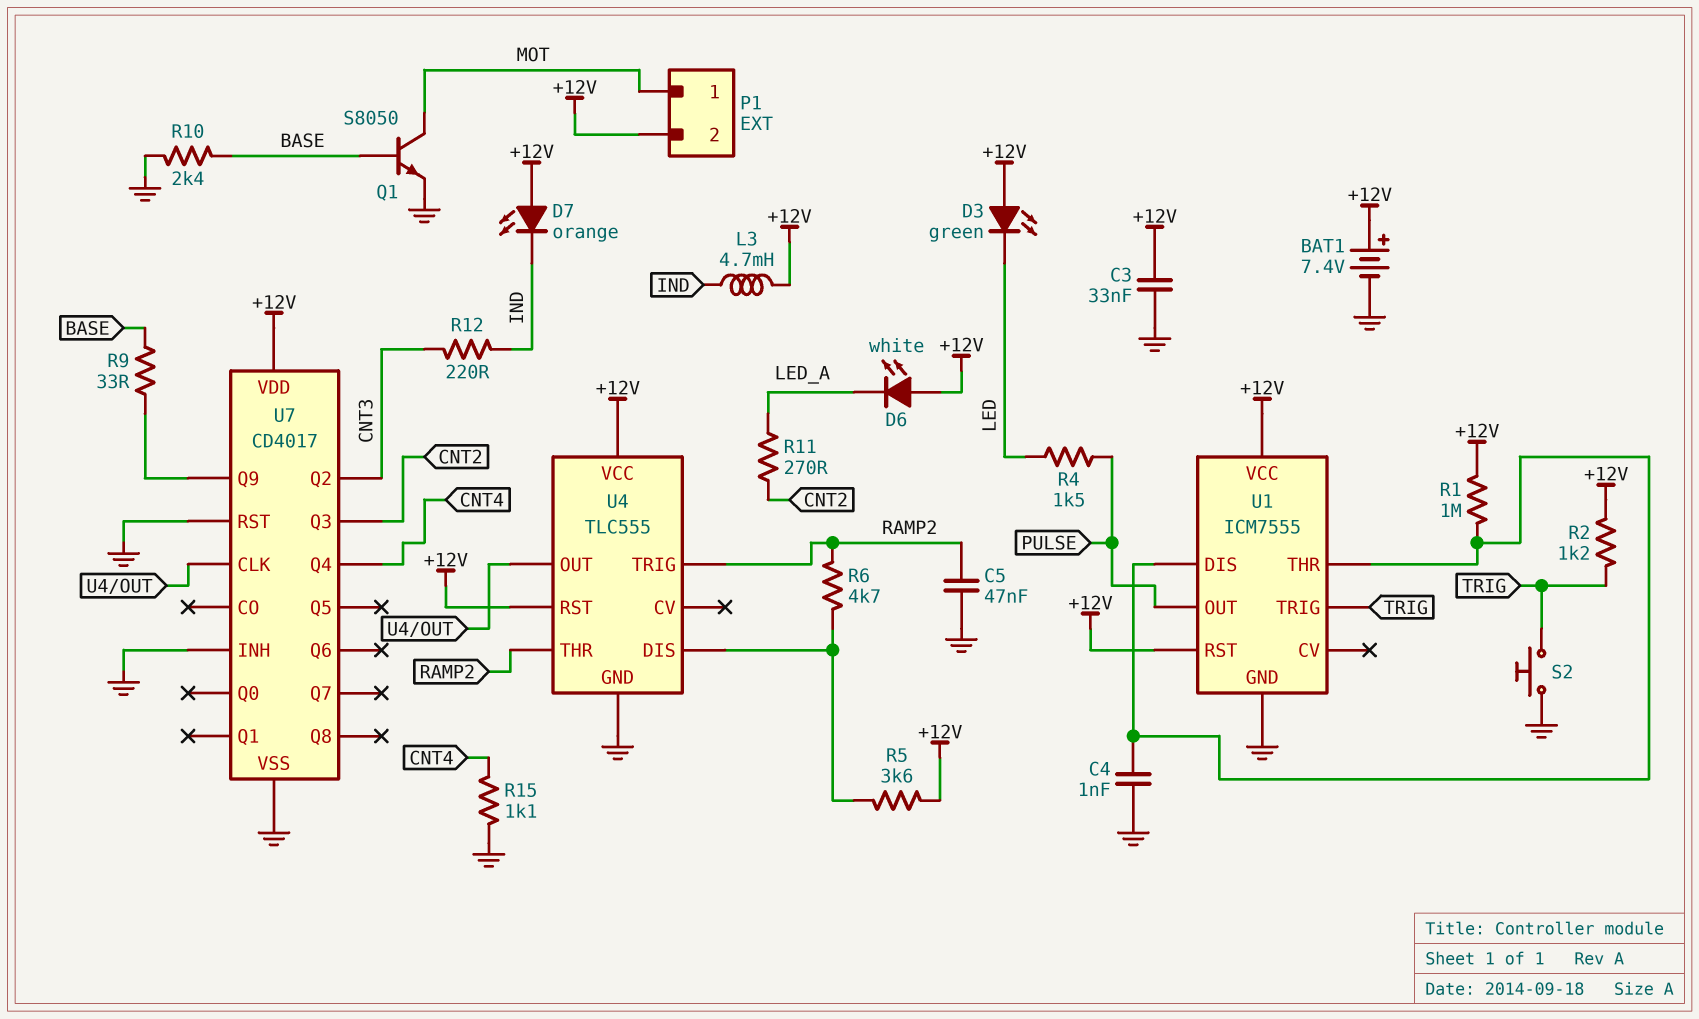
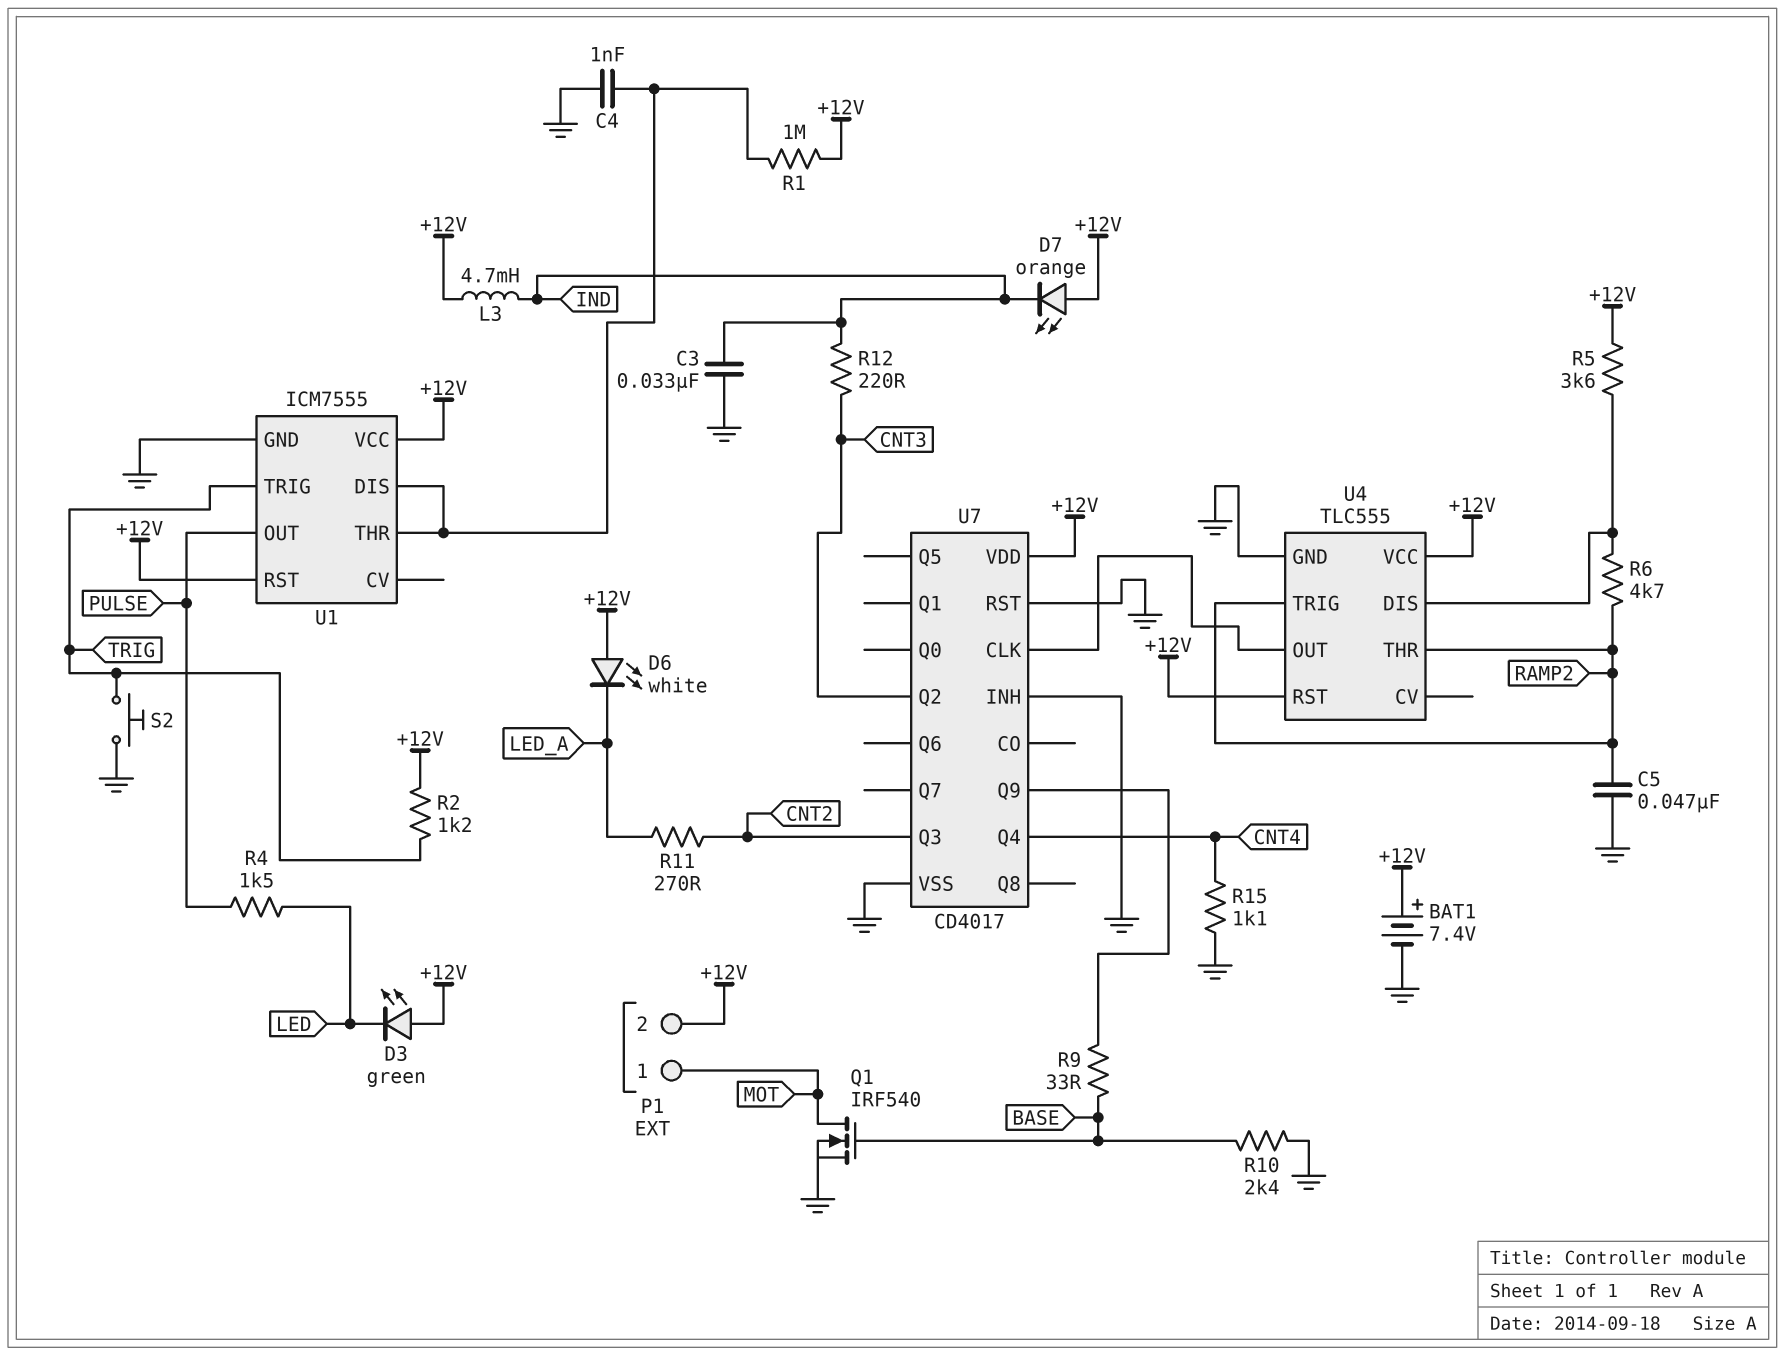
C3: 33nF (+12V, GND) -> 33nF (GND, IND)
Q1: NPN S8050 (B BASE, C MOT, E GND) -> NMOS IRF540 (G BASE, D MOT, S GND)

